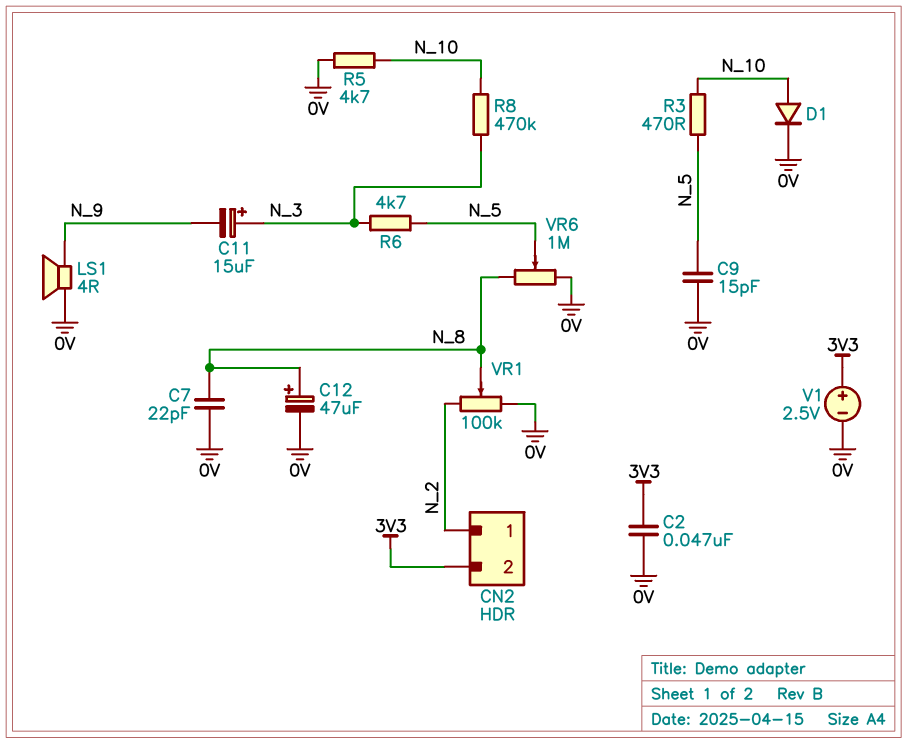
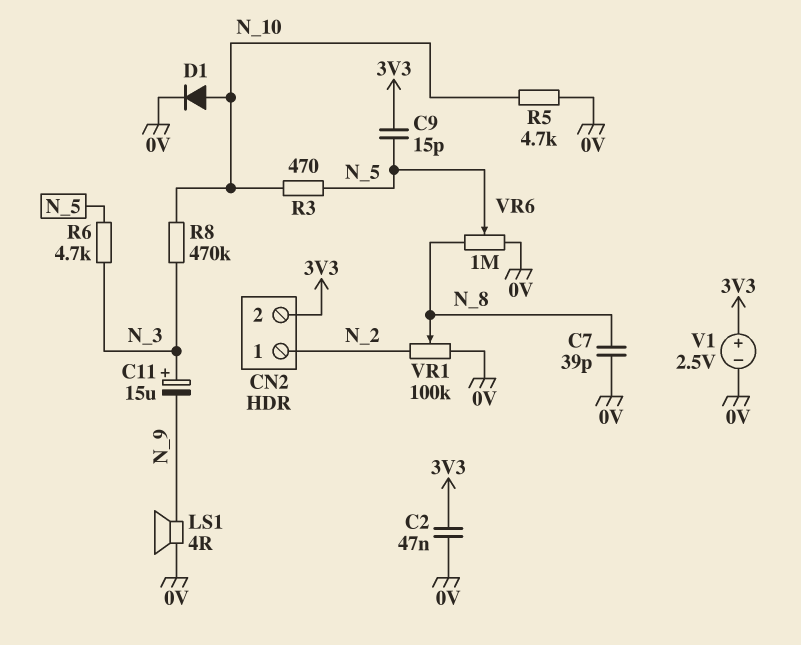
C7: 22pF (0V, N_8) -> 39pF (0V, N_8)
C9: 15pF (0V, N_5) -> 15pF (3V3, N_5)
C12: 47uF (plus N_8, minus 0V) -> none

